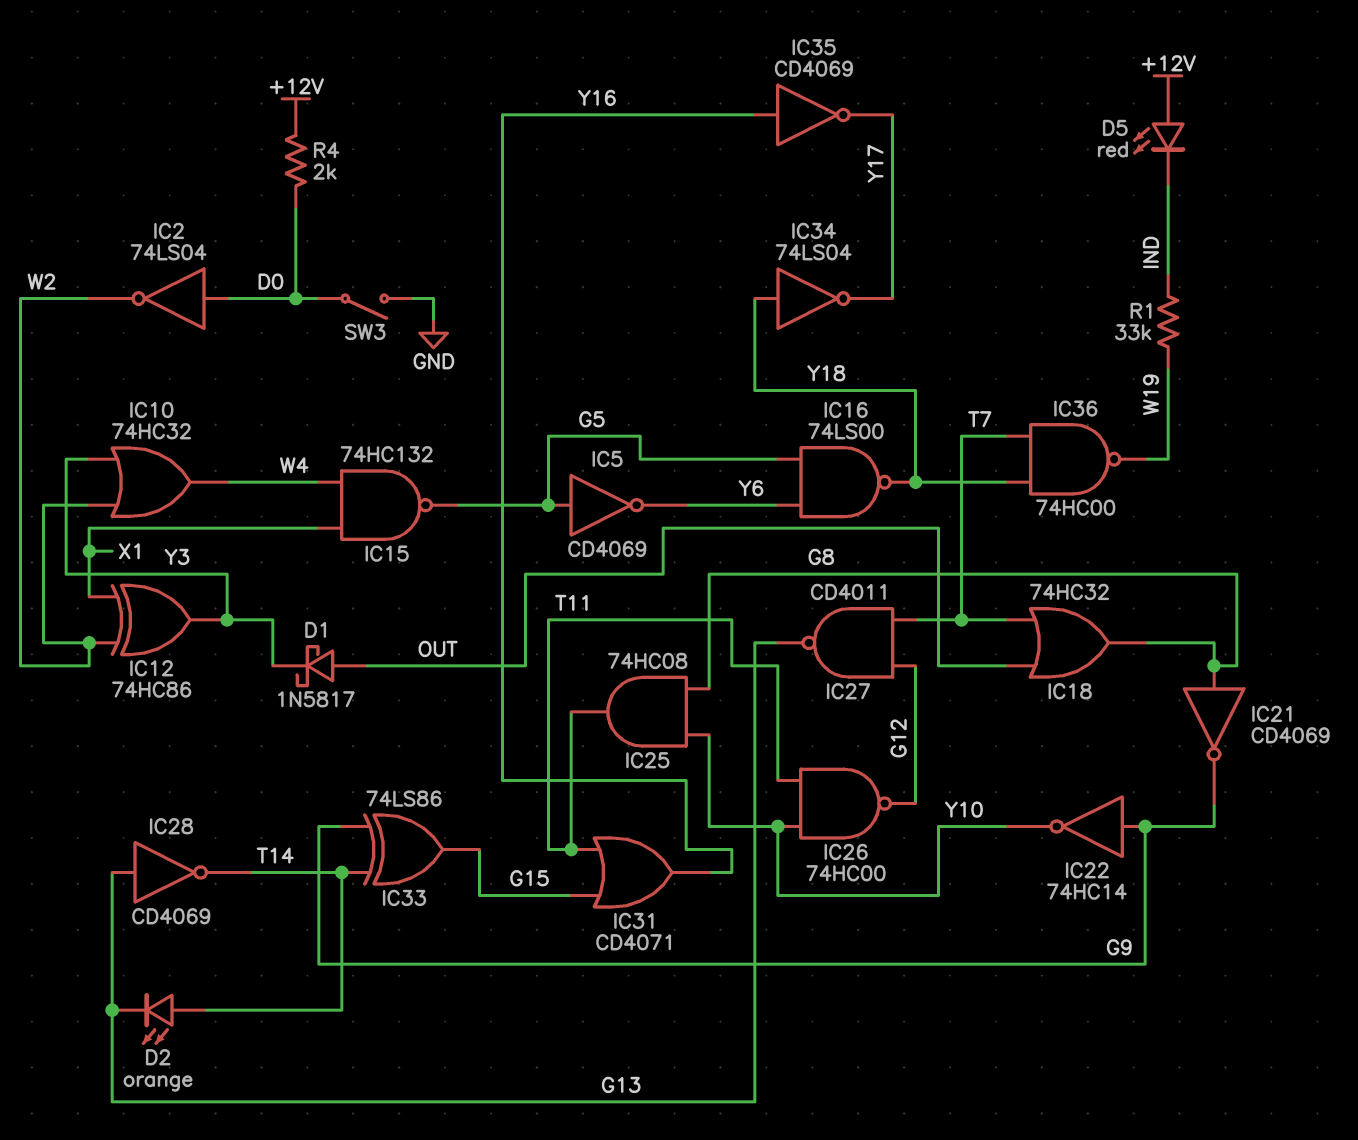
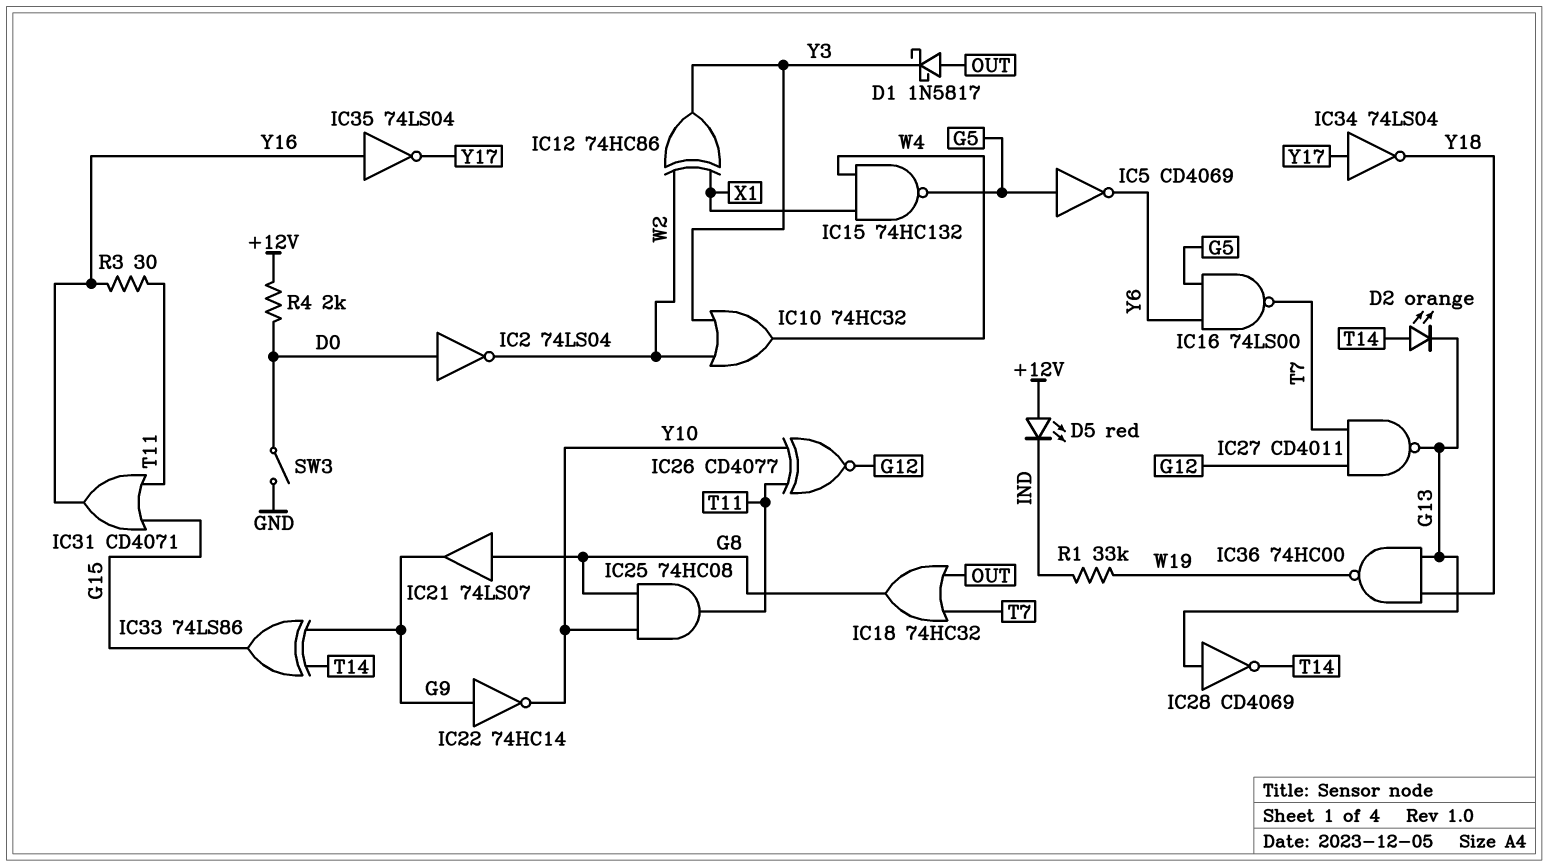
IC16: NAND 74LS00 (in G5, in Y6, out Y18) -> NAND 74LS00 (in G5, in Y6, out T7)
IC21: NOT CD4069 (in G8, out G9) -> buffer 74LS07 (in G8, out G9)
IC26: NAND 74HC00 (in T11, in Y10, out G12) -> XNOR CD4077 (in T11, in Y10, out G12)
IC34: NOT 74LS04 (in Y18, out Y17) -> NOT 74LS04 (in Y17, out Y18)
IC35: NOT CD4069 (in Y16, out Y17) -> NOT 74LS04 (in Y16, out Y17)
IC36: NAND 74HC00 (in T7, in Y18, out W19) -> NAND 74HC00 (in G13, in Y18, out W19)
R3: none -> 30 (T11, Y16)

